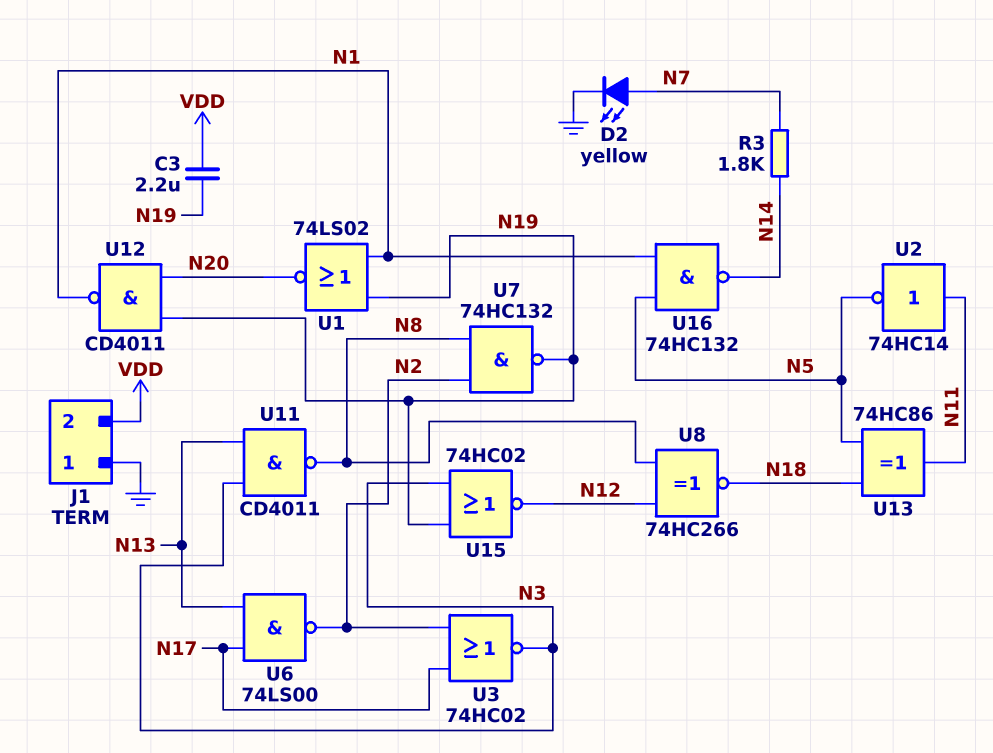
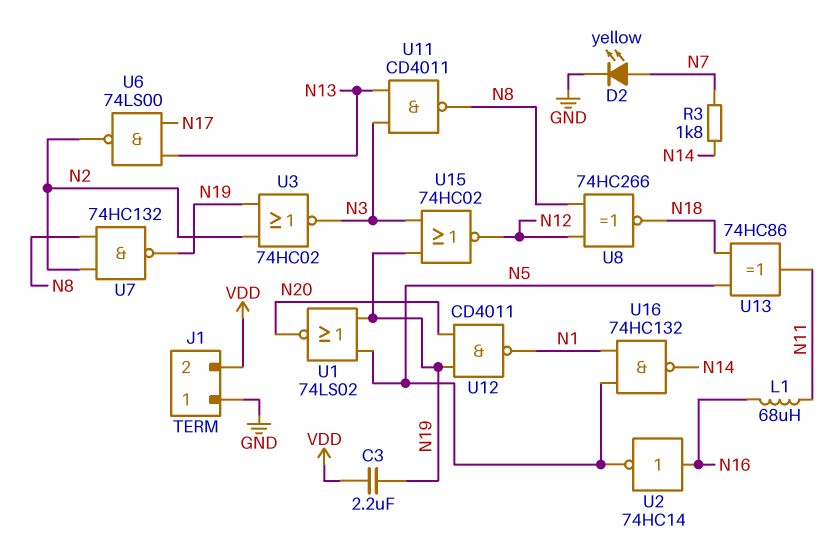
L1: none -> 68uH (N11, N16)
U1: NOR 74LS02 (in N1, in N19, out N20) -> NOR 74LS02 (in N5, in N19, out N20)
U2: NOT 74HC14 (in N11, out N5) -> NOT 74HC14 (in N16, out N5)
U3: NOR 74HC02 (in N2, in N17, out N3) -> NOR 74HC02 (in N2, in N19, out N3)

